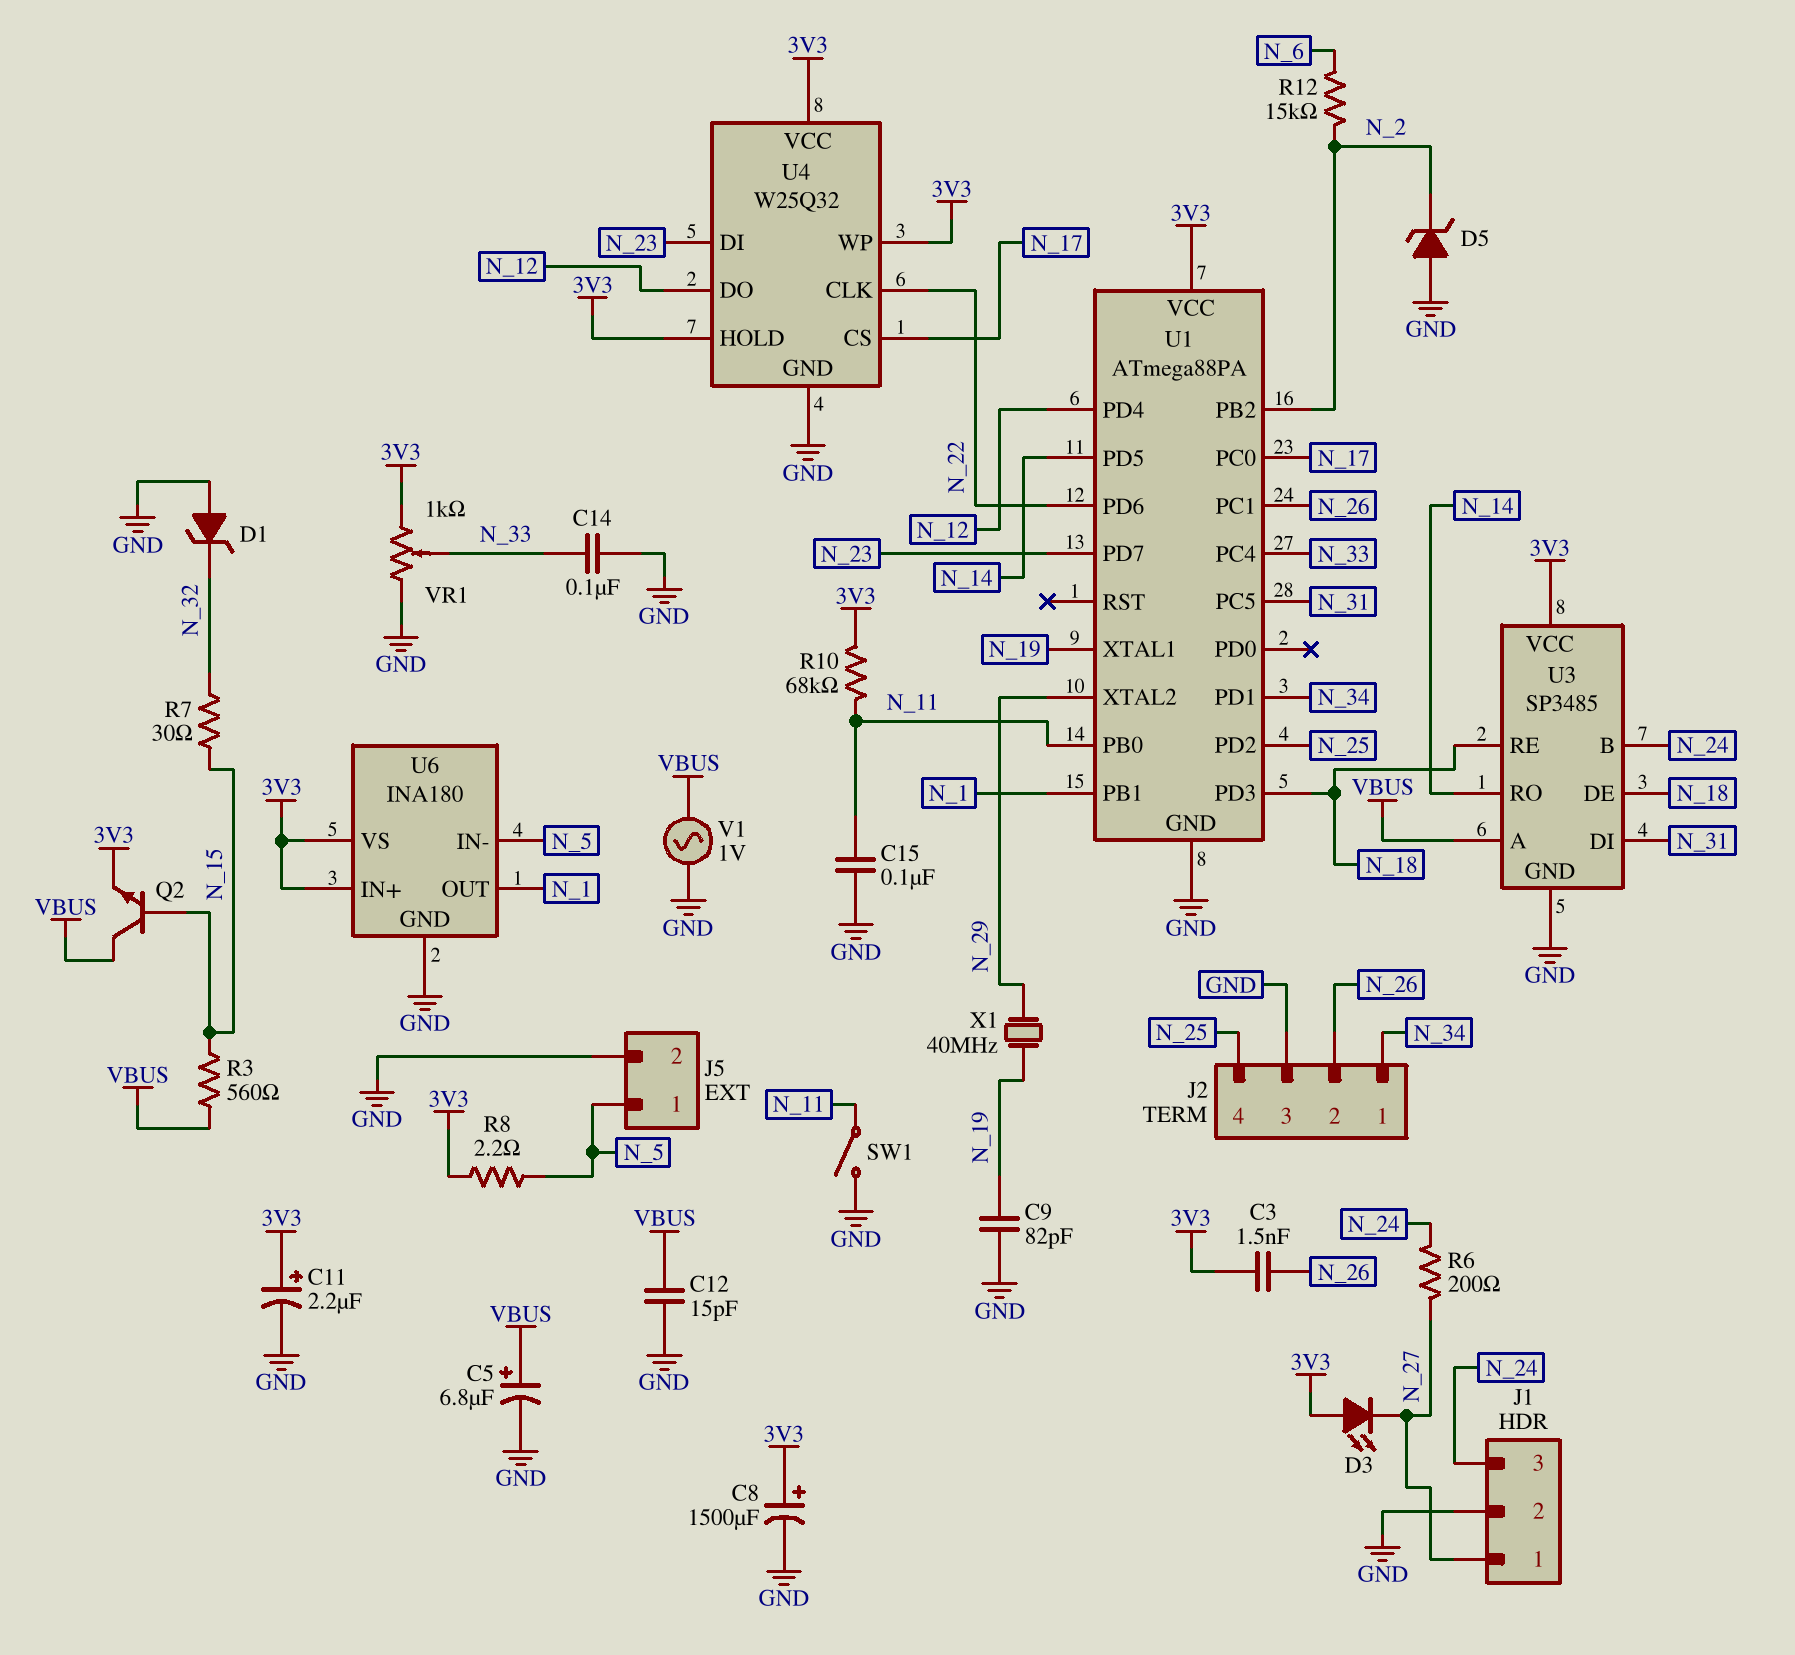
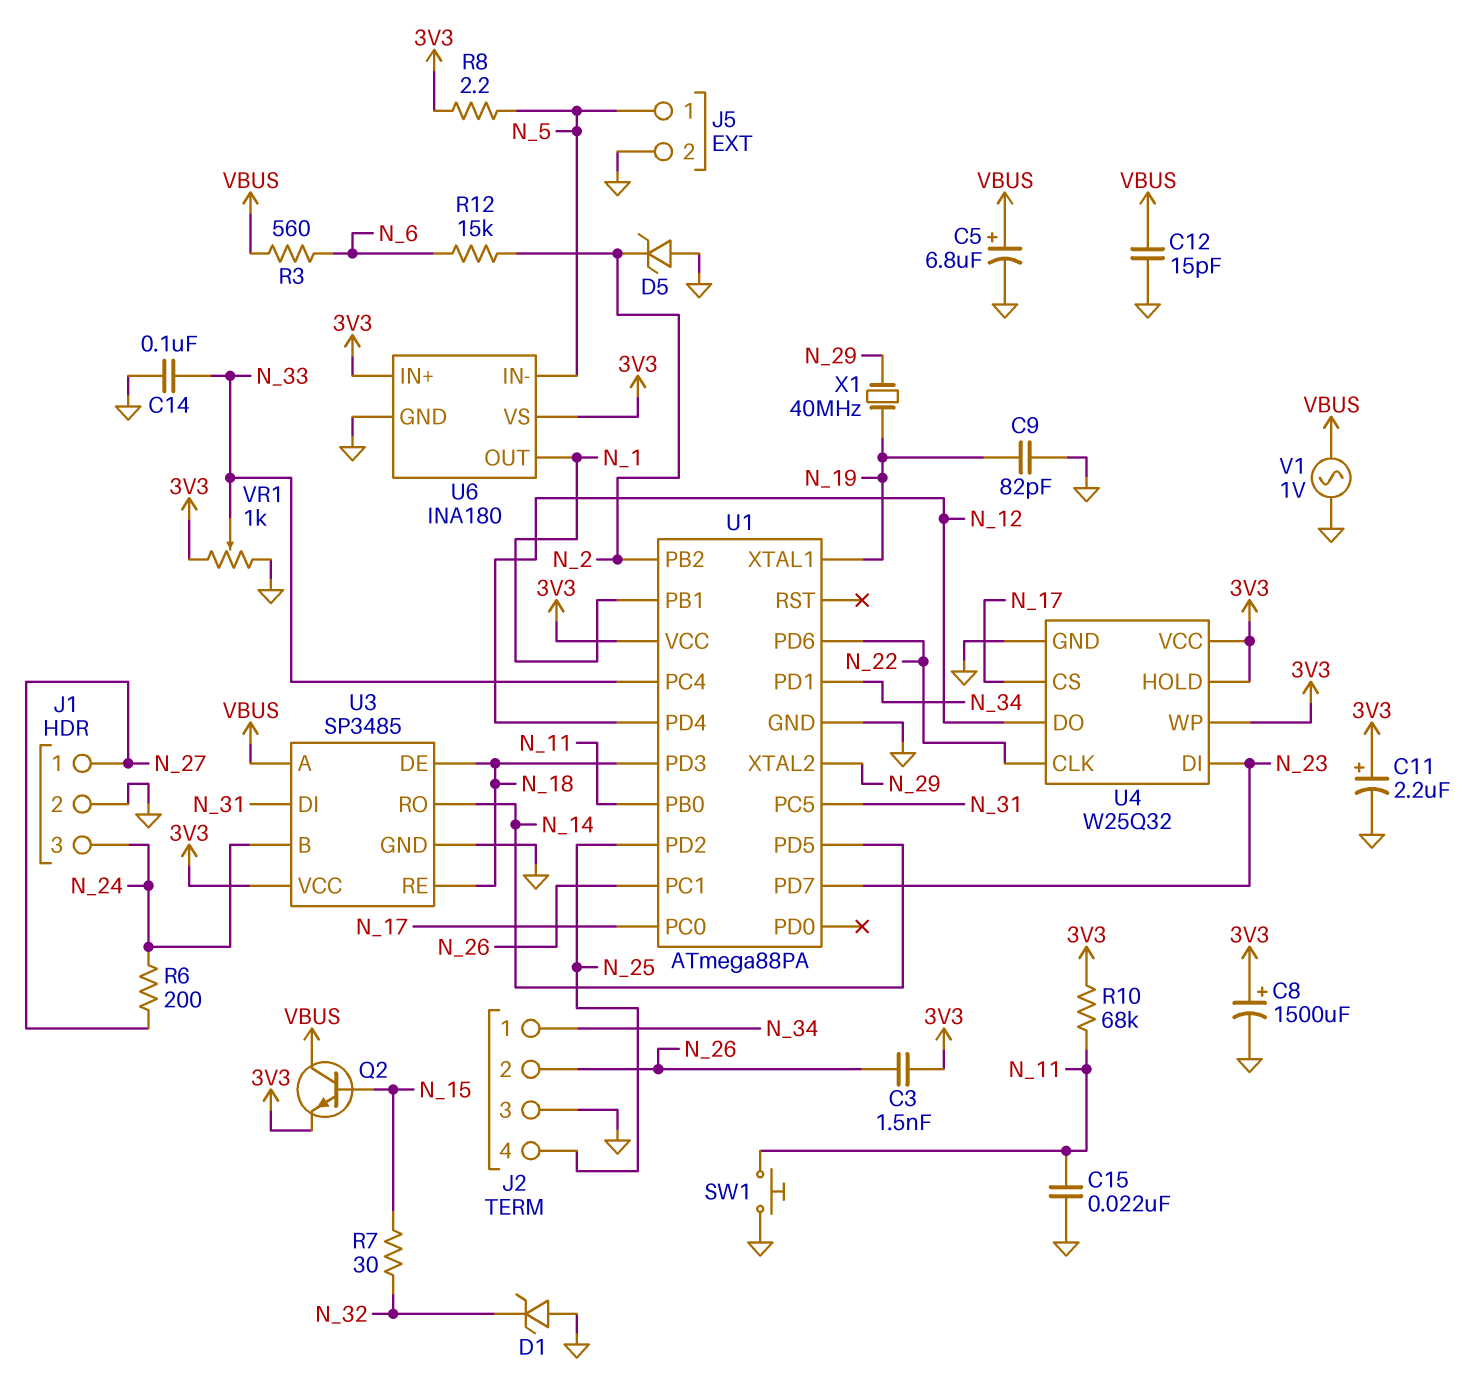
C15: 100nF (GND, N_11) -> 22nF (GND, N_11)
D3: LED (A 3V3, K N_27) -> none
R3: 560 (N_15, VBUS) -> 560 (N_6, VBUS)
SW1: switch (GND, N_11) -> button (GND, N_11)

